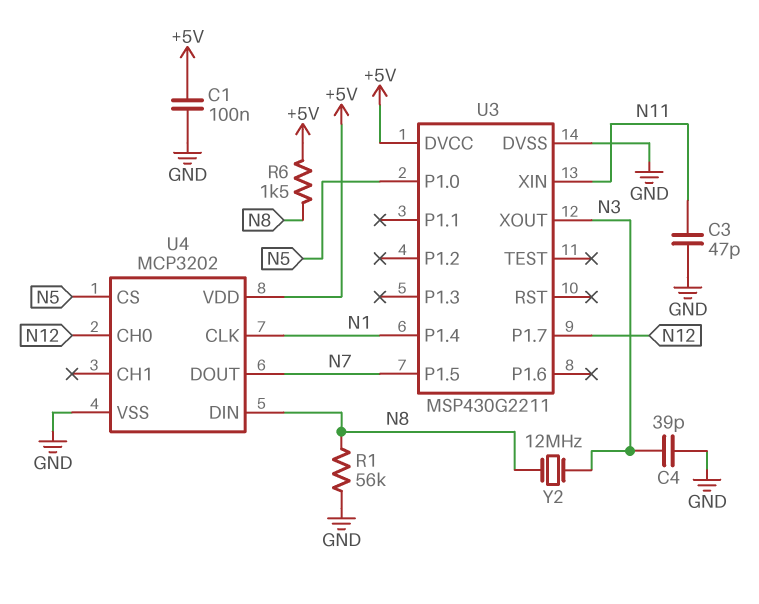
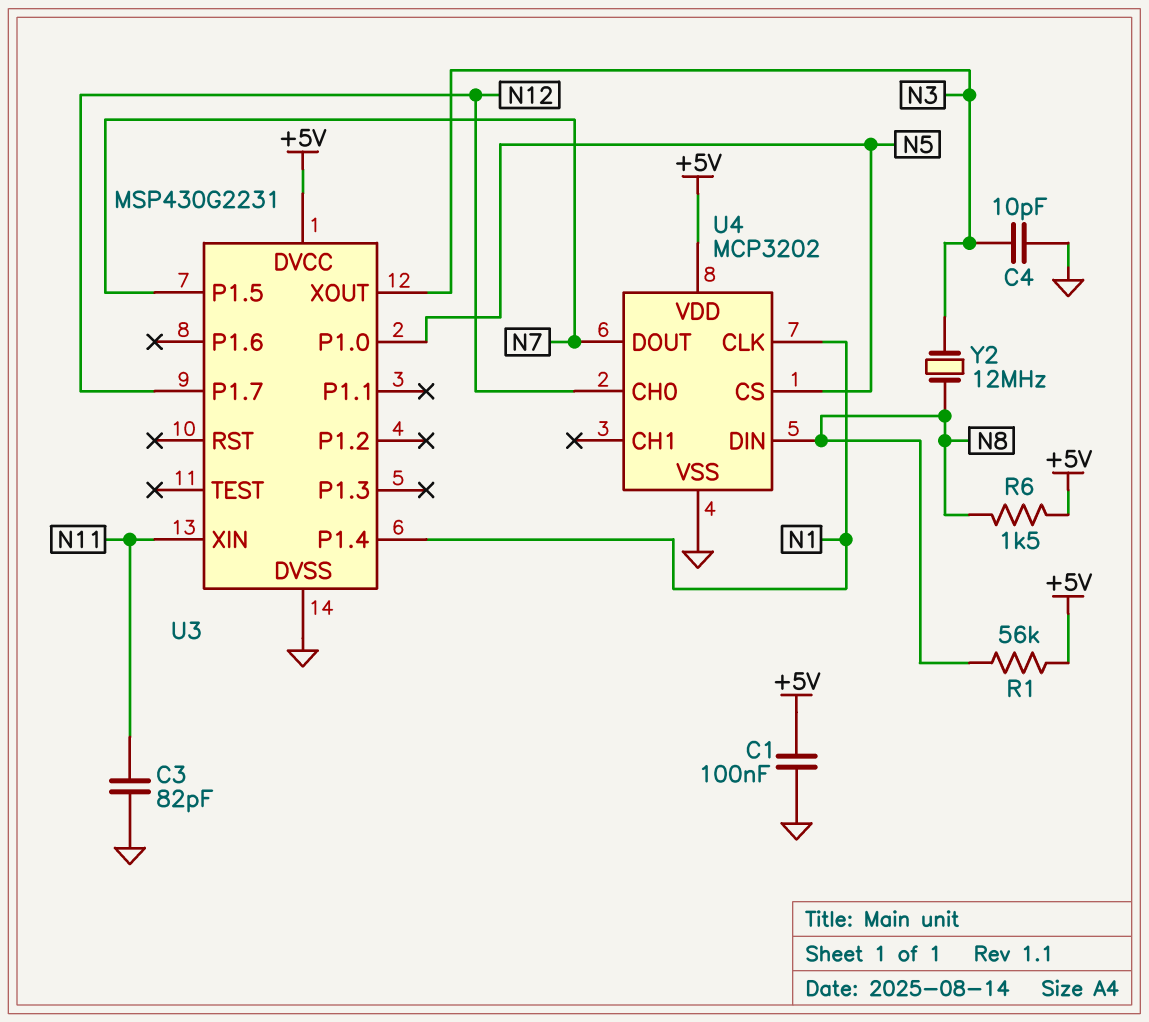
C3: 47pF (GND, N11) -> 82pF (GND, N11)
C4: 39pF (GND, N3) -> 10pF (GND, N3)
R1: 56k (GND, N8) -> 56k (+5V, N8)
U3: MSP430G2211 -> MSP430G2231

